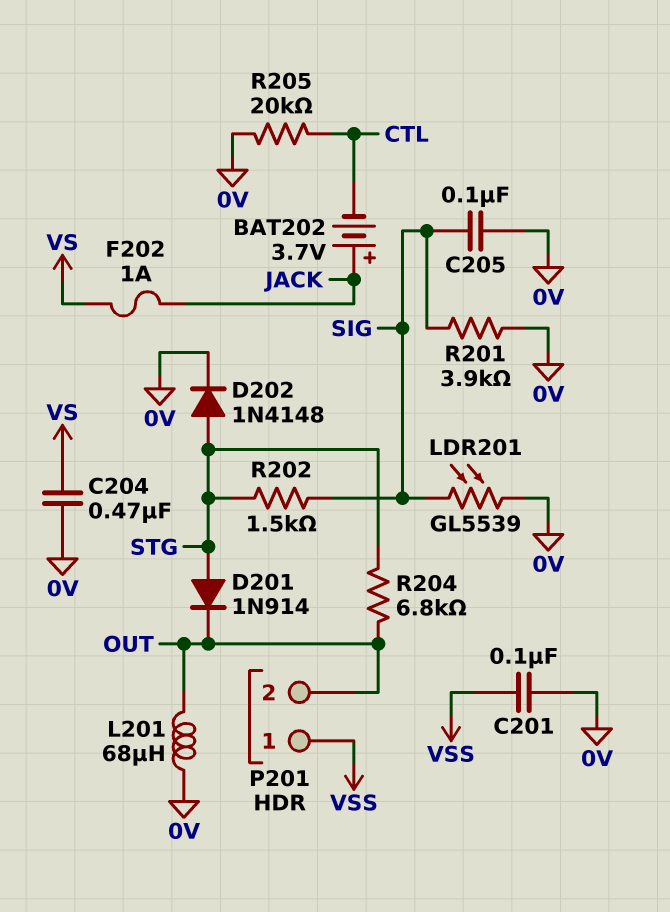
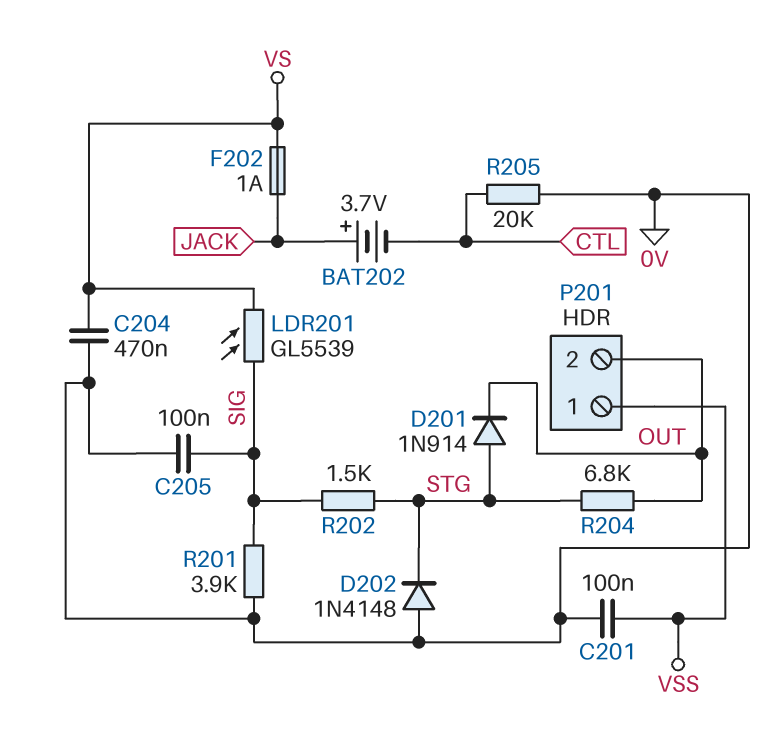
D202: diode 1N4148 (A STG, K 0V) -> diode 1N4148 (A 0V, K STG)
L201: 68uH (0V, OUT) -> none
LDR201: GL5539 (0V, SIG) -> GL5539 (SIG, VS)

